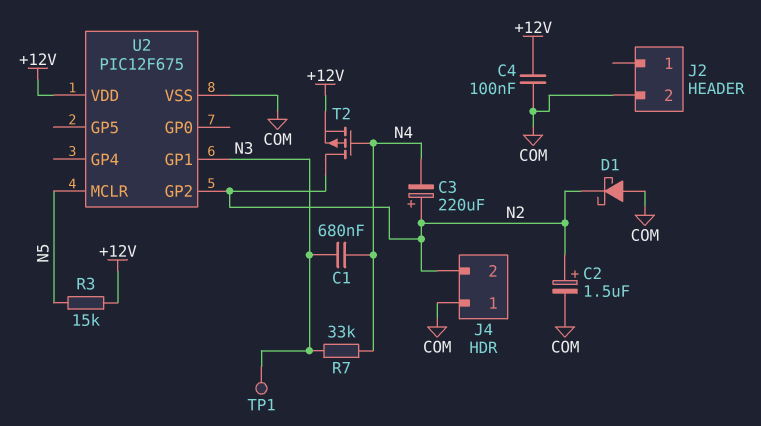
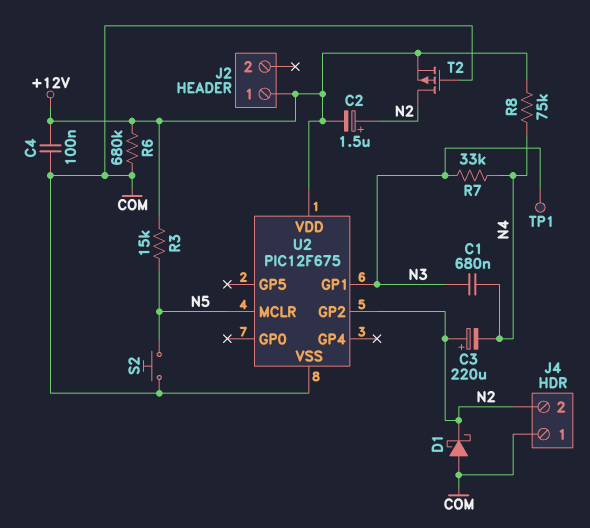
C2: 1.5uF (plus N2, minus COM) -> 1.5uF (plus N2, minus +12V)
J2 pin 1: none -> +12V
J2 pin 2: COM -> none
R6: none -> 680k (+12V, COM)
R8: none -> 75k (+12V, N4)
S2: none -> button (COM, N5)
T2: PMOS (G N4, D N2, S +12V) -> PMOS (G COM, D N2, S +12V)

